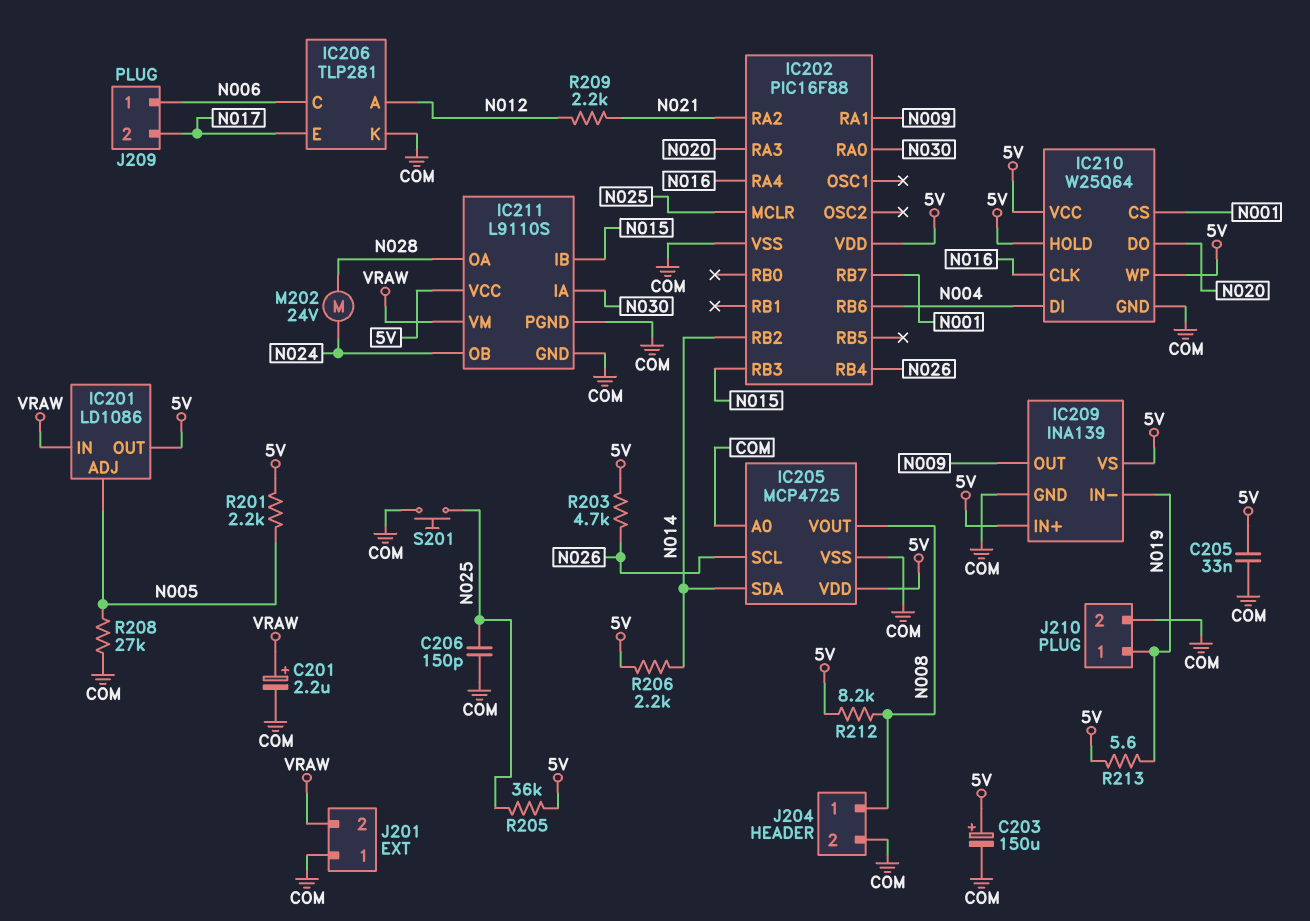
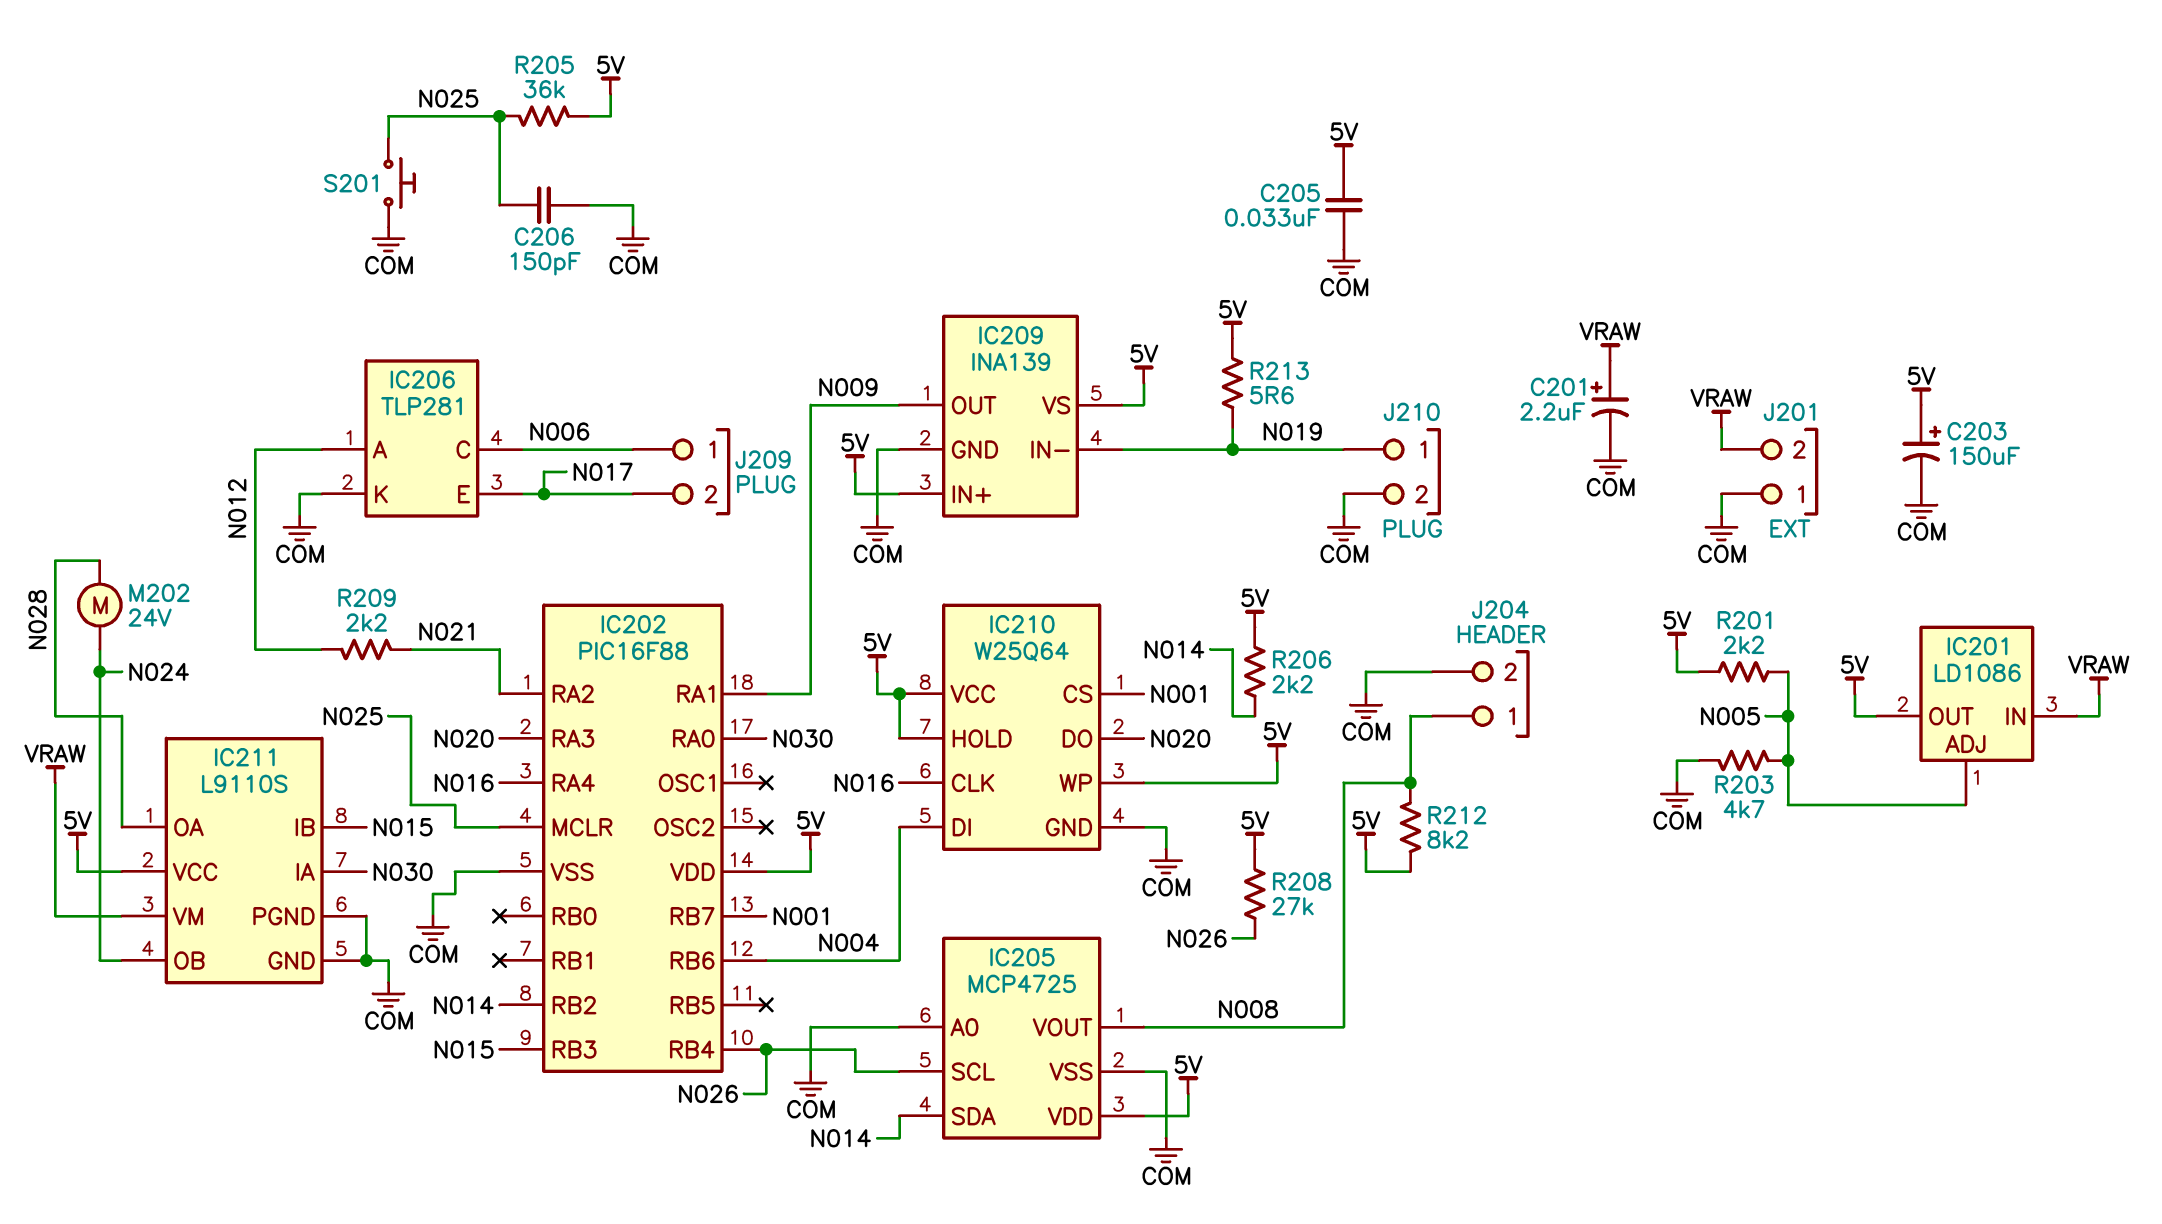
R203: 4.7k (5V, N026) -> 4.7k (COM, N005)
R208: 27k (COM, N005) -> 27k (5V, N026)

